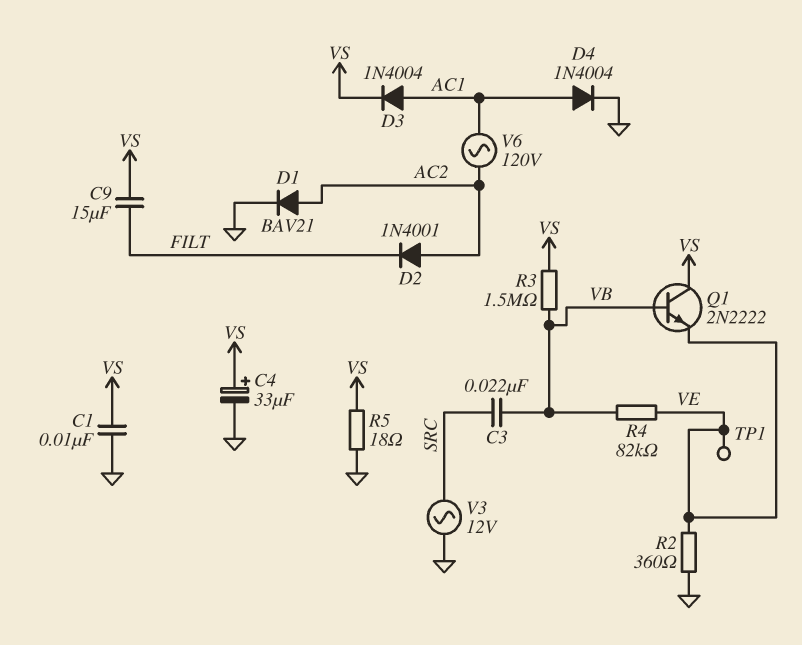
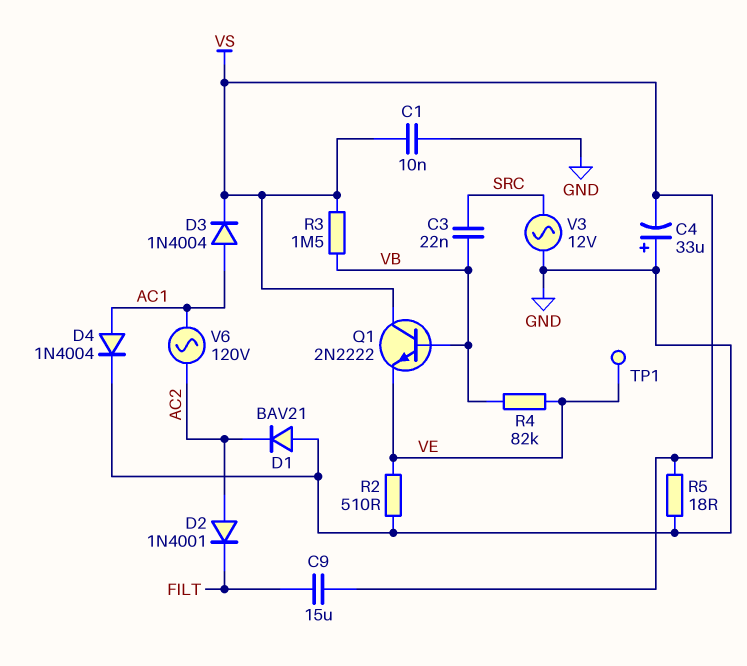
C4: 33uF (plus VS, minus GND) -> 33uF (plus GND, minus VS)
D1: diode BAV21 (A AC2, K GND) -> diode BAV21 (A GND, K AC2)
R2: 360 (GND, VE) -> 510 (GND, VE)

